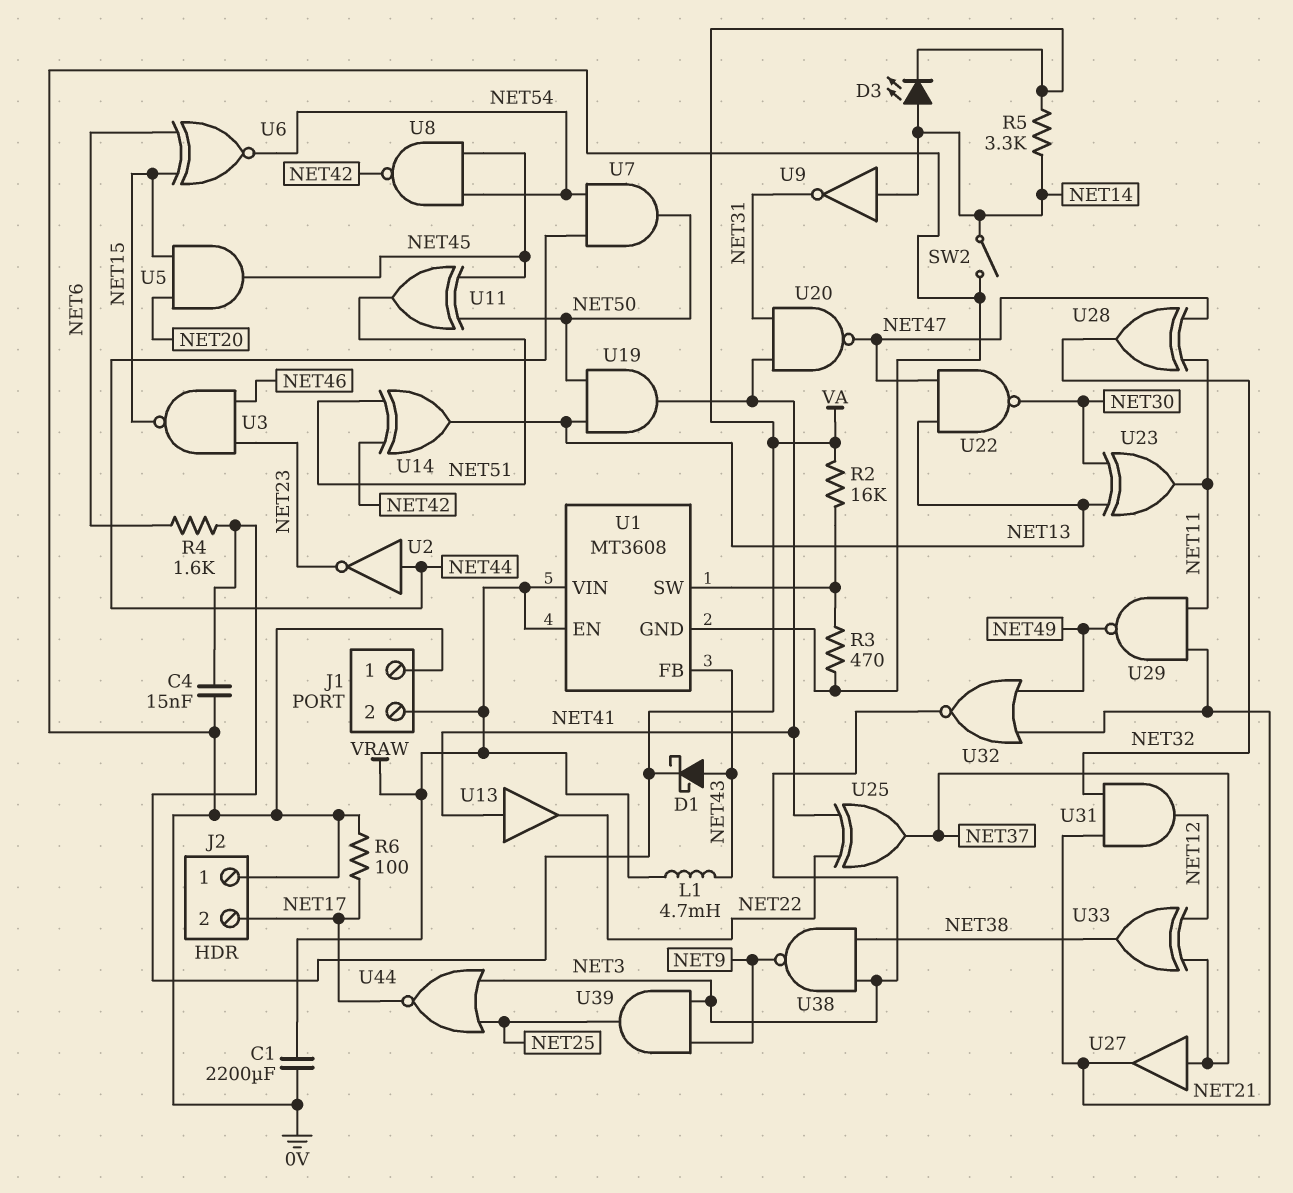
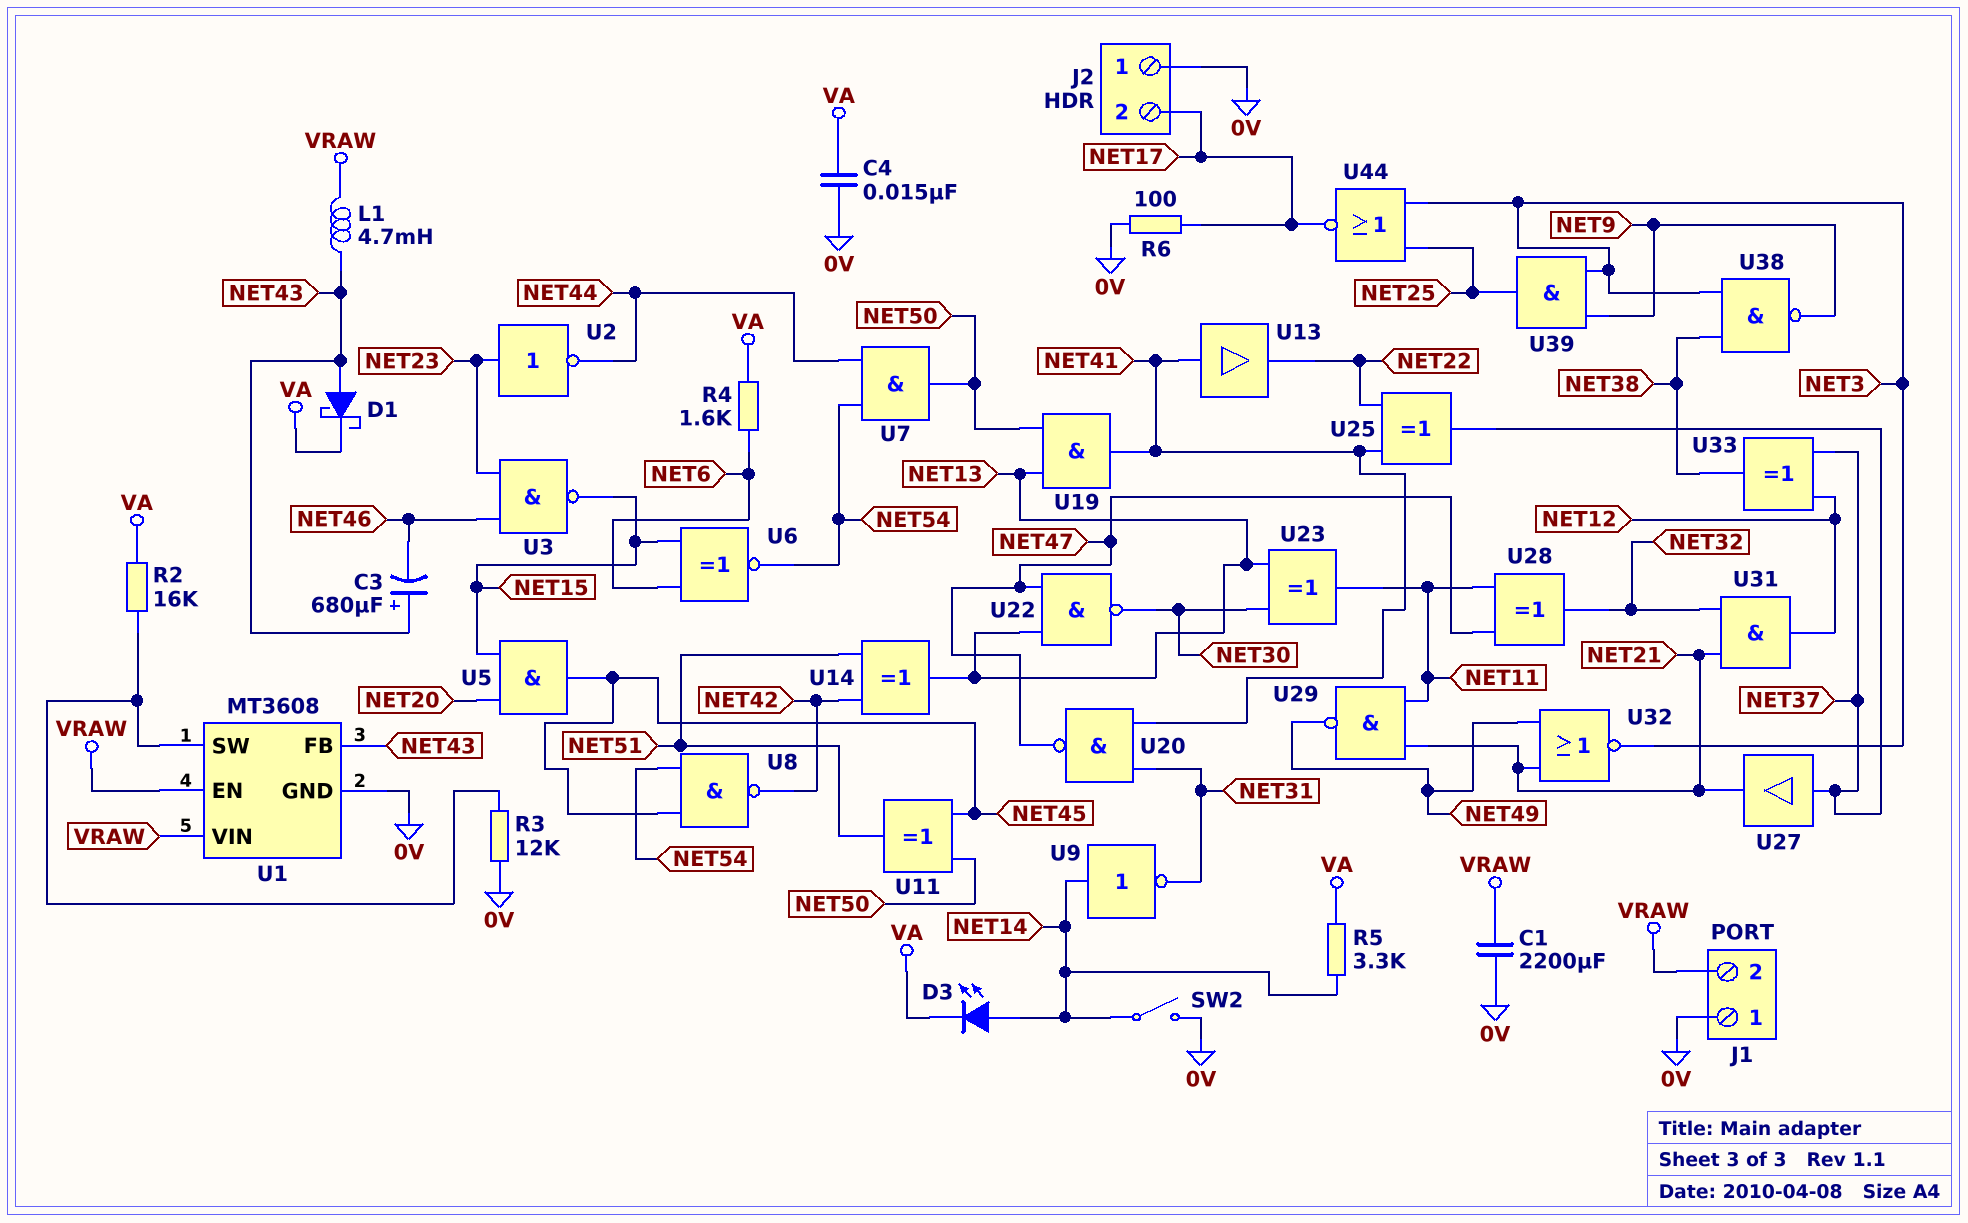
C3: none -> 680uF (plus NET43, minus NET46)
R3: 470 (0V, U1/SW) -> 12k (0V, U1/SW)
U2: NOT (in NET44, out NET23) -> NOT (in NET23, out NET44)

